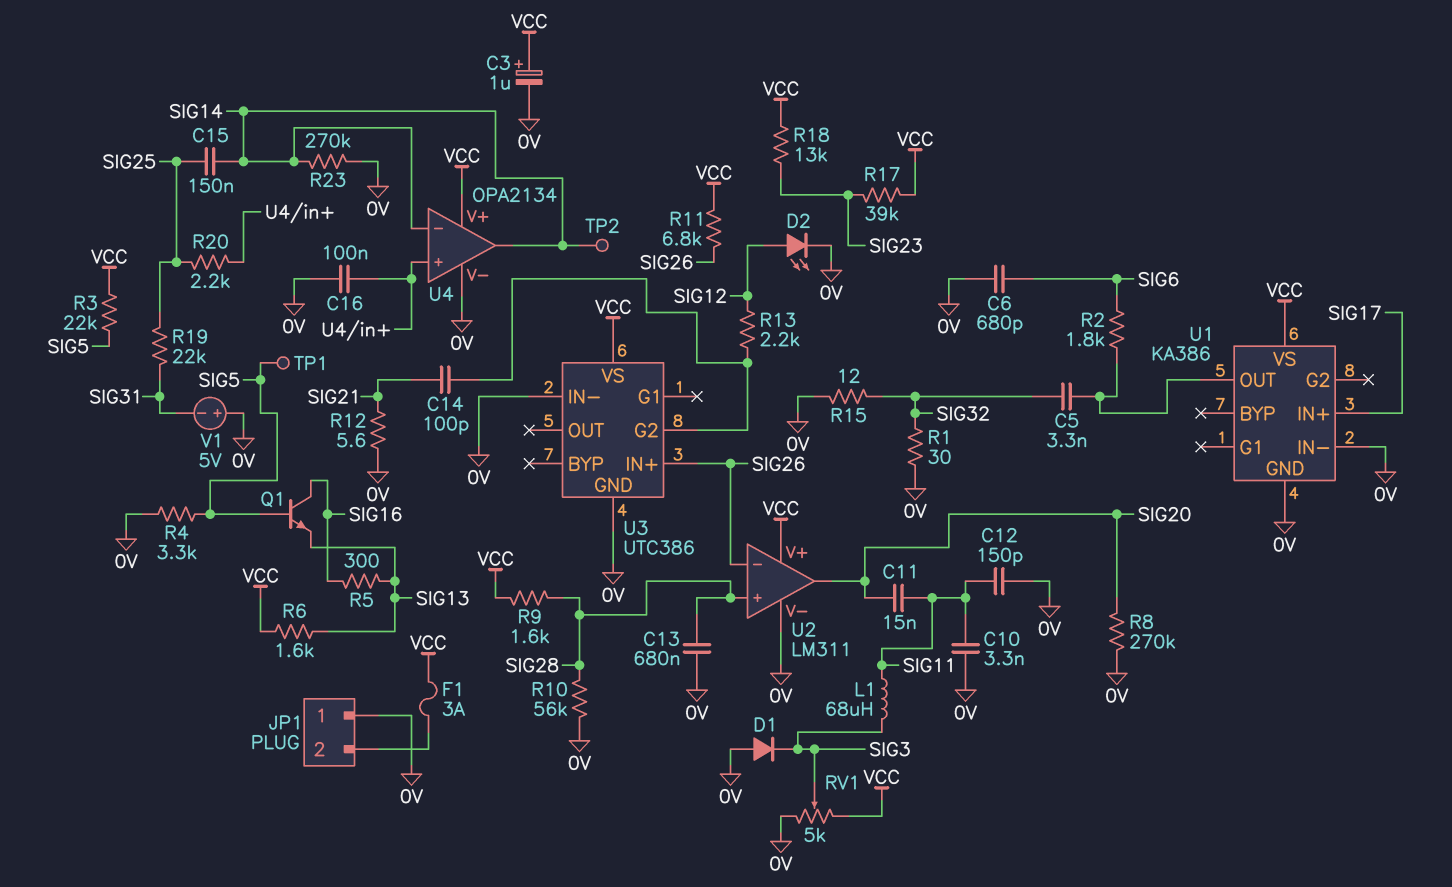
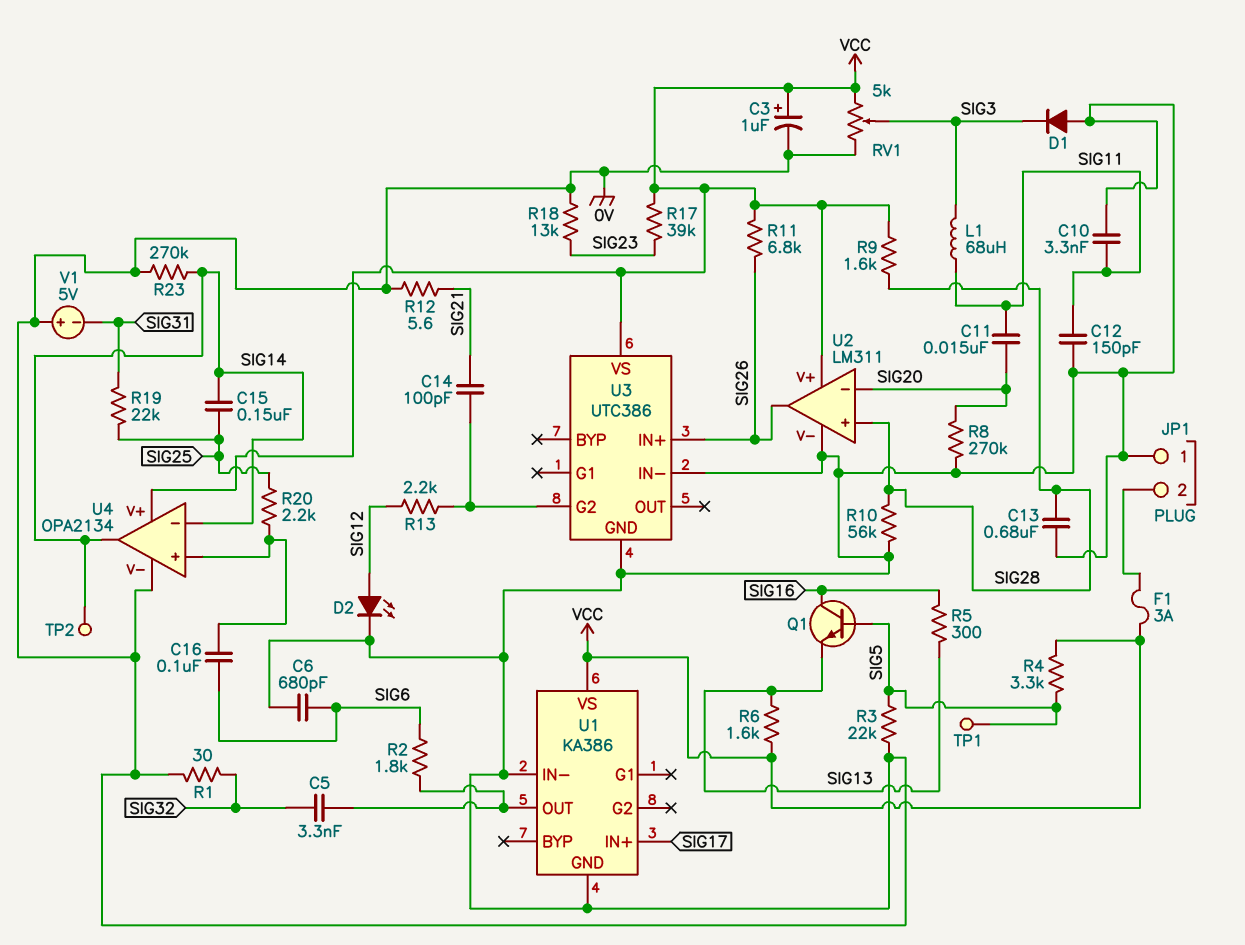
C16: 100nF (0V, U4/in+) -> 100nF (SIG6, U4/in+)
R3: 22k (SIG5, VCC) -> 22k (0V, SIG5)
R4: 3.3k (0V, SIG5) -> 3.3k (SIG5, VCC)
R15: 12 (0V, SIG32) -> none
R18: 13k (SIG23, VCC) -> 13k (0V, SIG23)
U2 pin in-: SIG26 -> SIG20
U2 pin out: SIG20 -> SIG26

